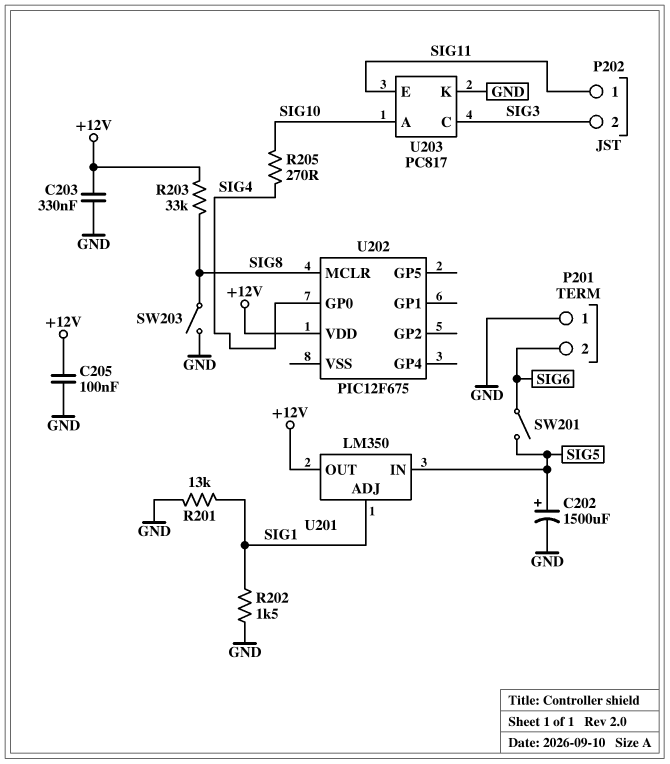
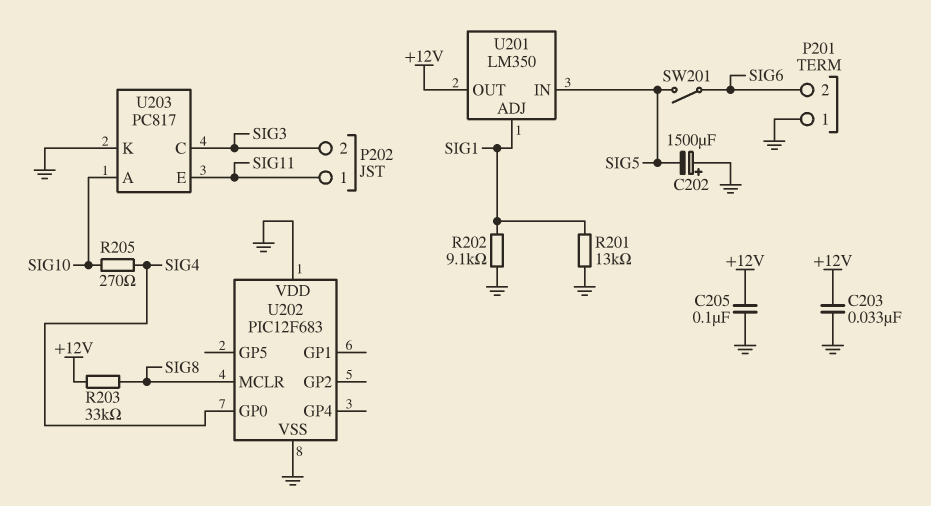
C202: 1500uF (plus SIG5, minus GND) -> 1500uF (plus GND, minus SIG5)
C203: 330nF (+12V, GND) -> 33nF (+12V, GND)
R202: 1.5k (GND, SIG1) -> 9.1k (GND, SIG1)
SW203: switch (GND, SIG8) -> none
U202: PIC12F675 -> PIC12F683
U202 pin VDD: +12V -> GND
U202 pin VSS: none -> GND

